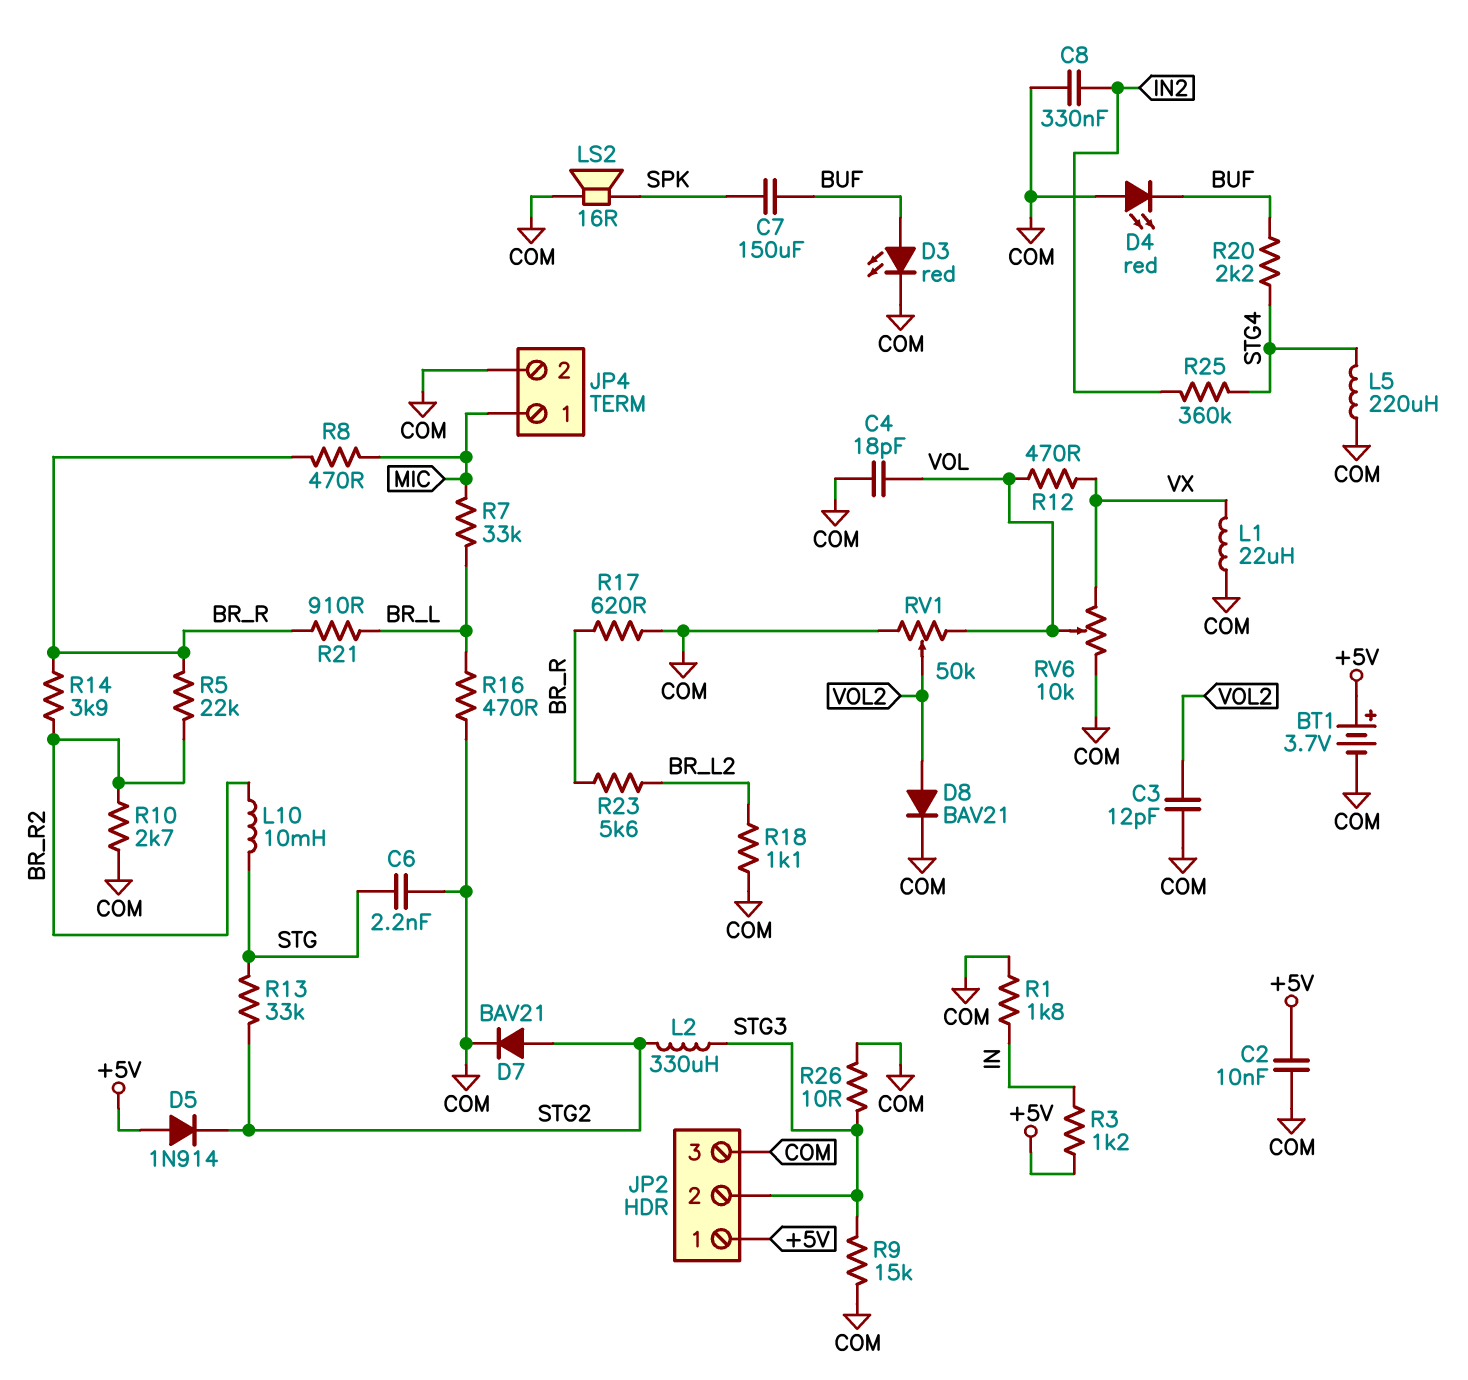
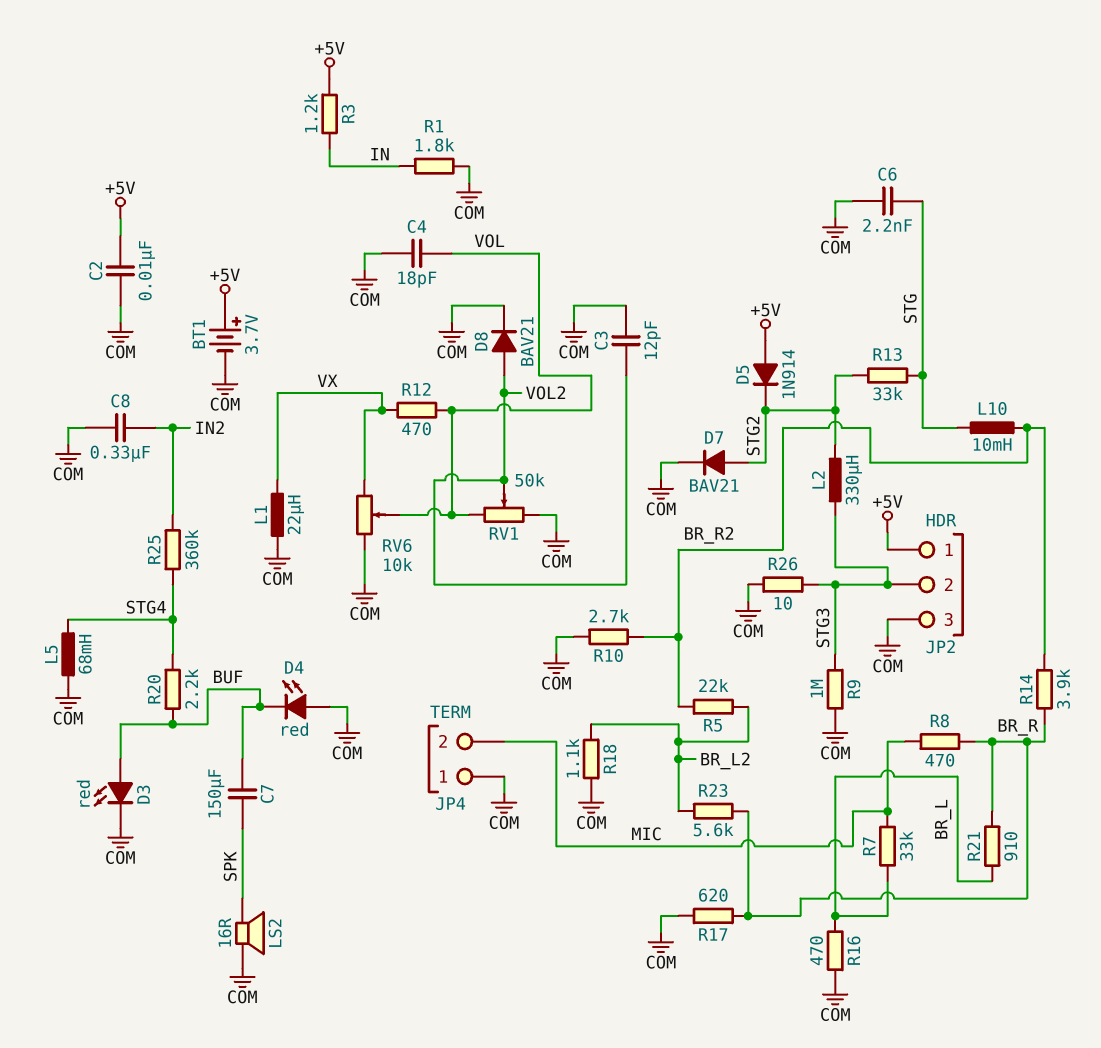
JP4 pin 1: MIC -> COM
JP4 pin 2: COM -> MIC
L5: 220uH (COM, STG4) -> 68mH (COM, STG4)
R5: 22k (BR_R, BR_R2) -> 22k (BR_L2, BR_R2)
R9: 15k (COM, STG3) -> 1M (COM, STG3)

